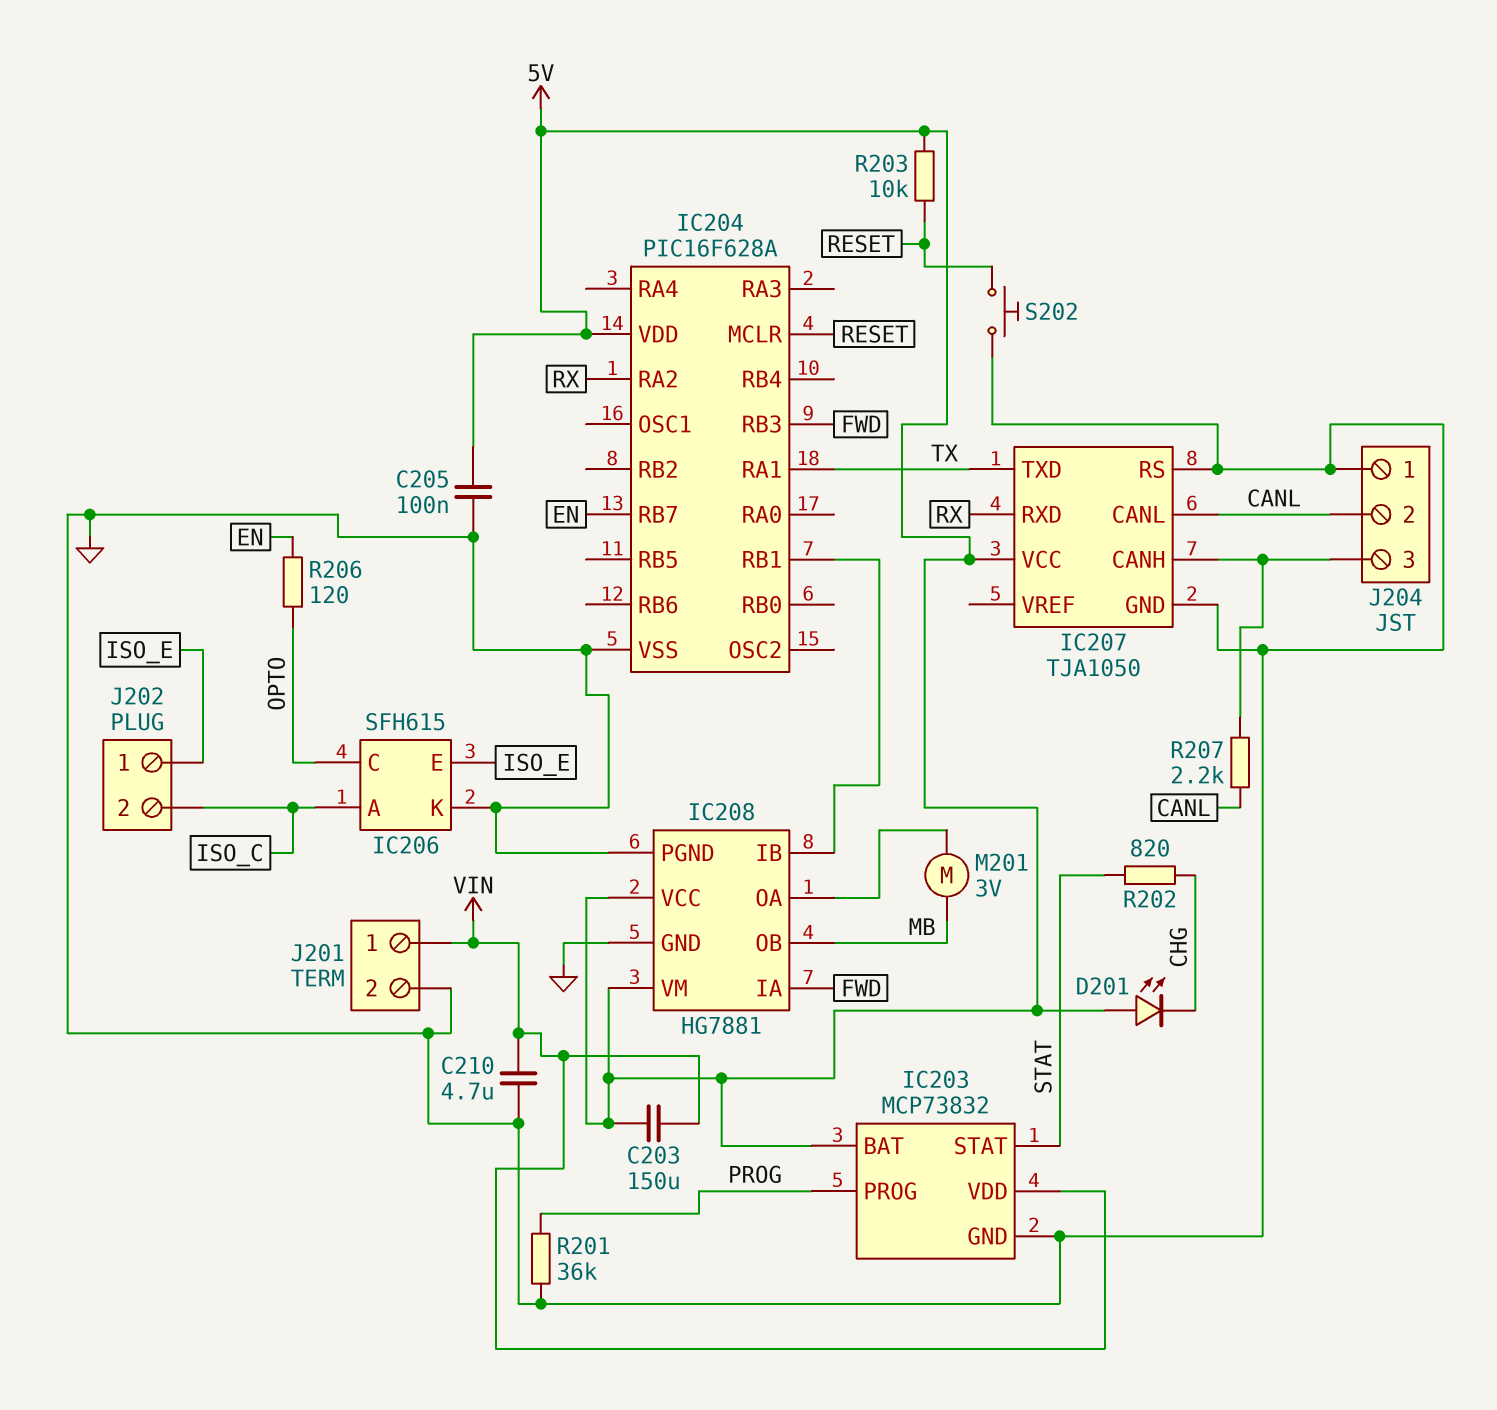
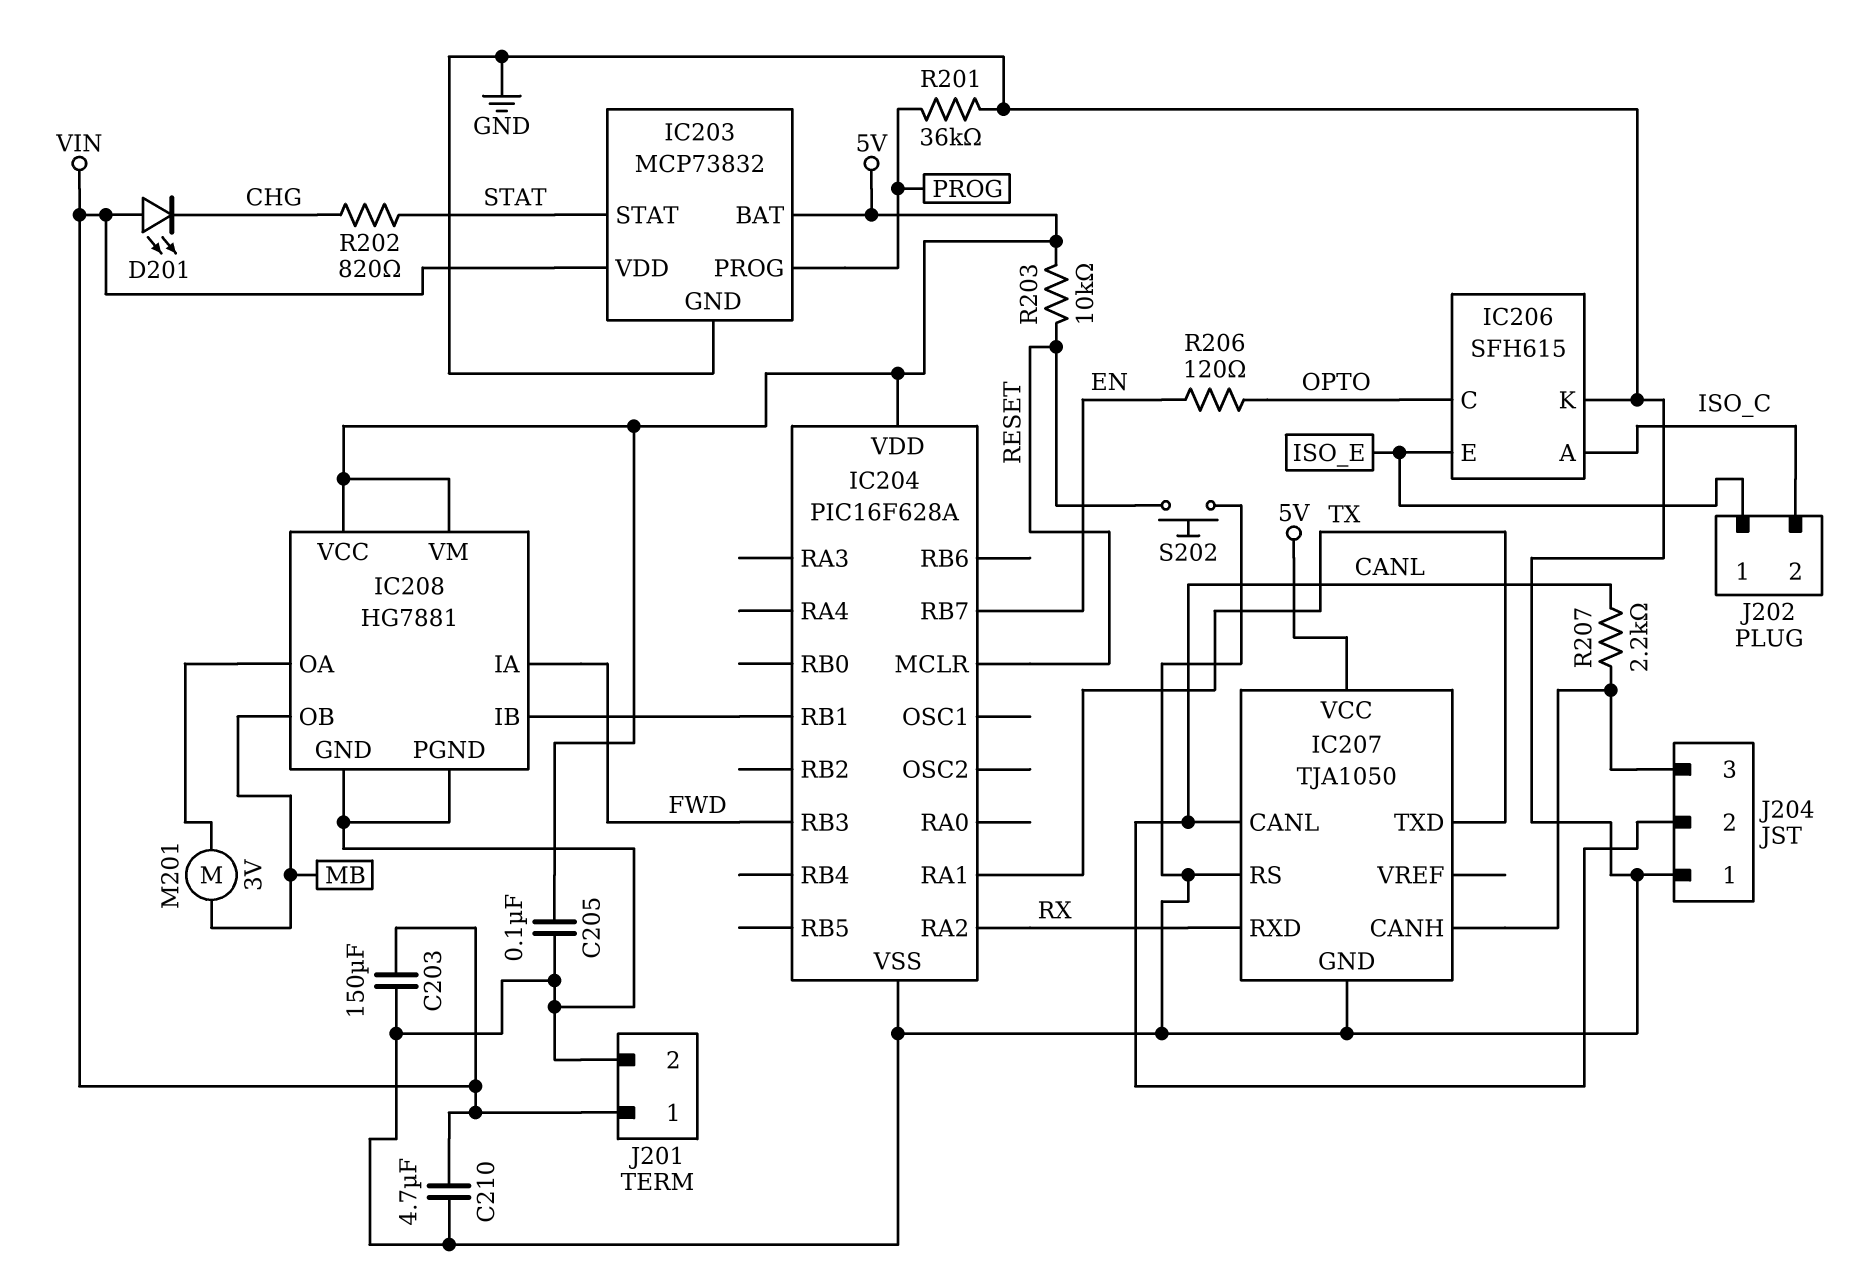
C203: 150uF (5V, VIN) -> 150uF (GND, VIN)
D201: LED (A 5V, K CHG) -> LED (A VIN, K CHG)

